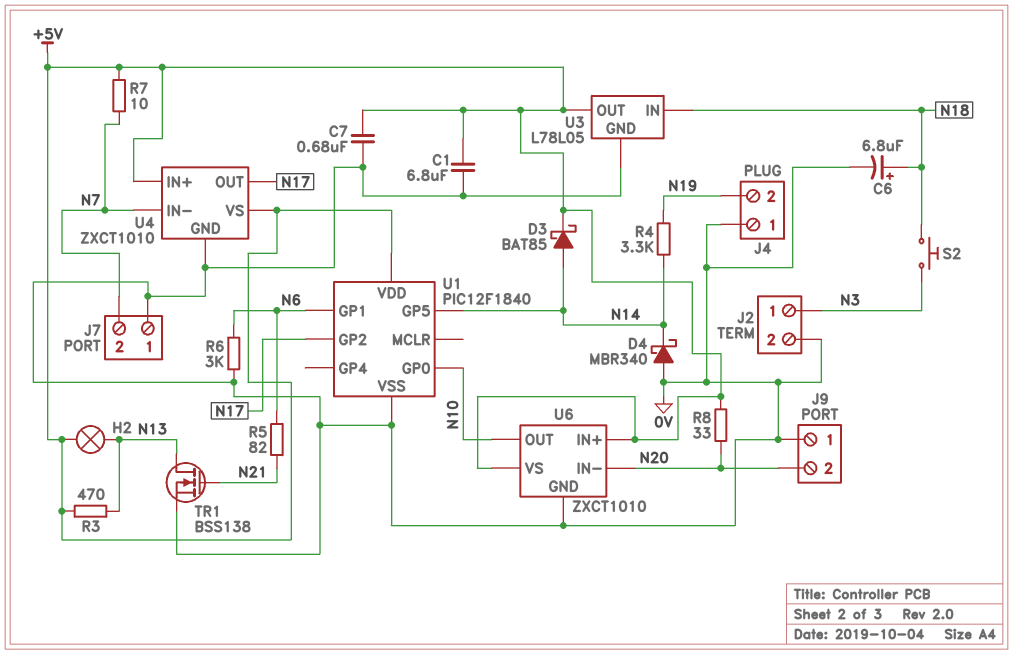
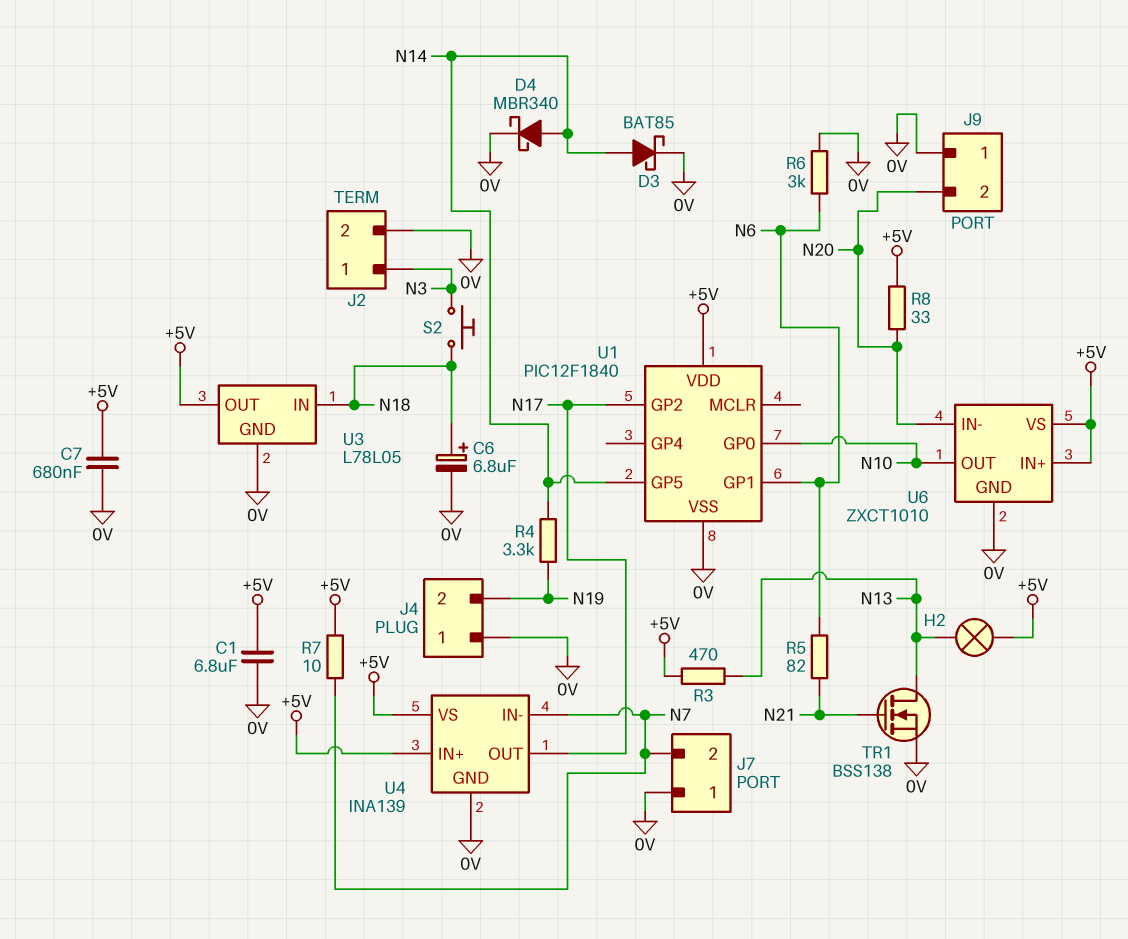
D3: schottky BAT85 (A N14, K +5V) -> schottky BAT85 (A N14, K 0V)
D4: schottky MBR340 (A 0V, K N14) -> schottky MBR340 (A N14, K 0V)
U4: ZXCT1010 -> INA139

